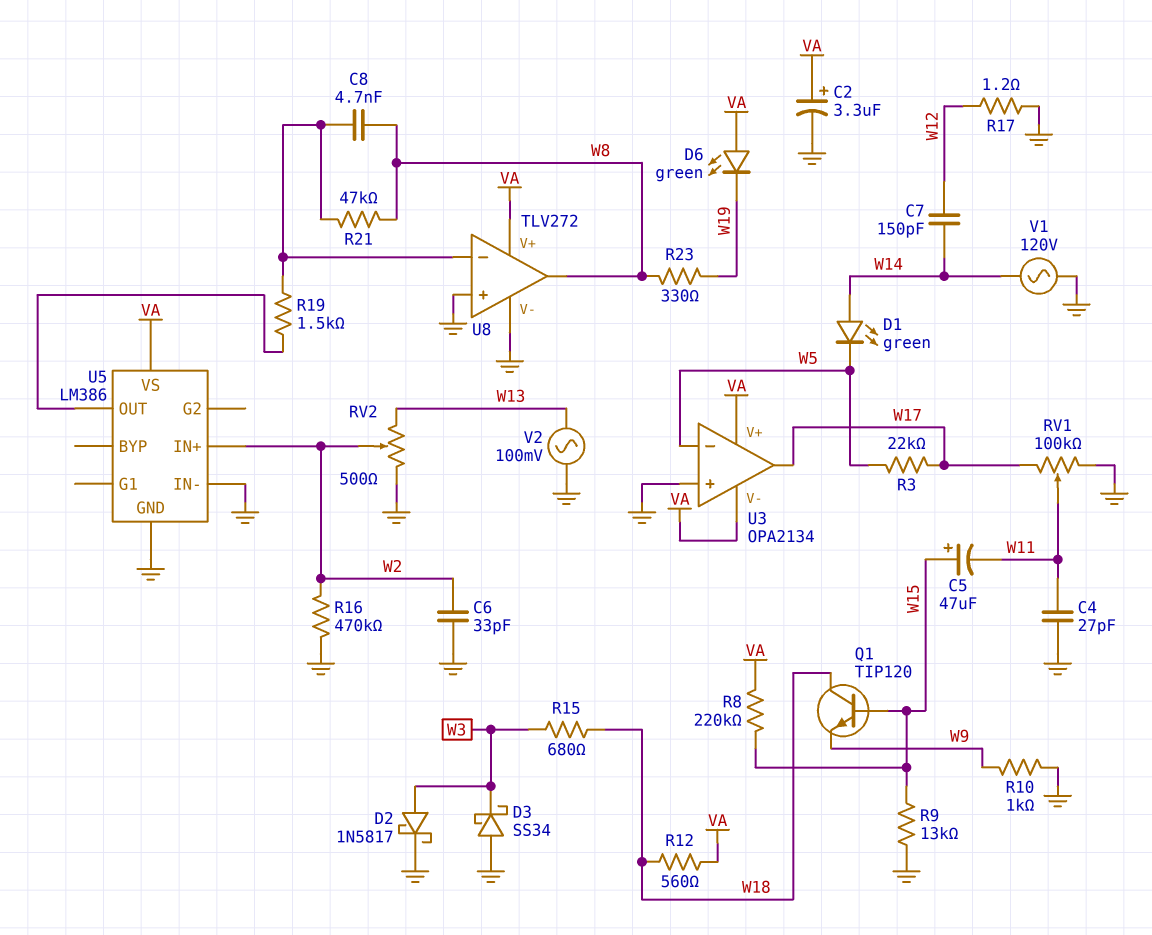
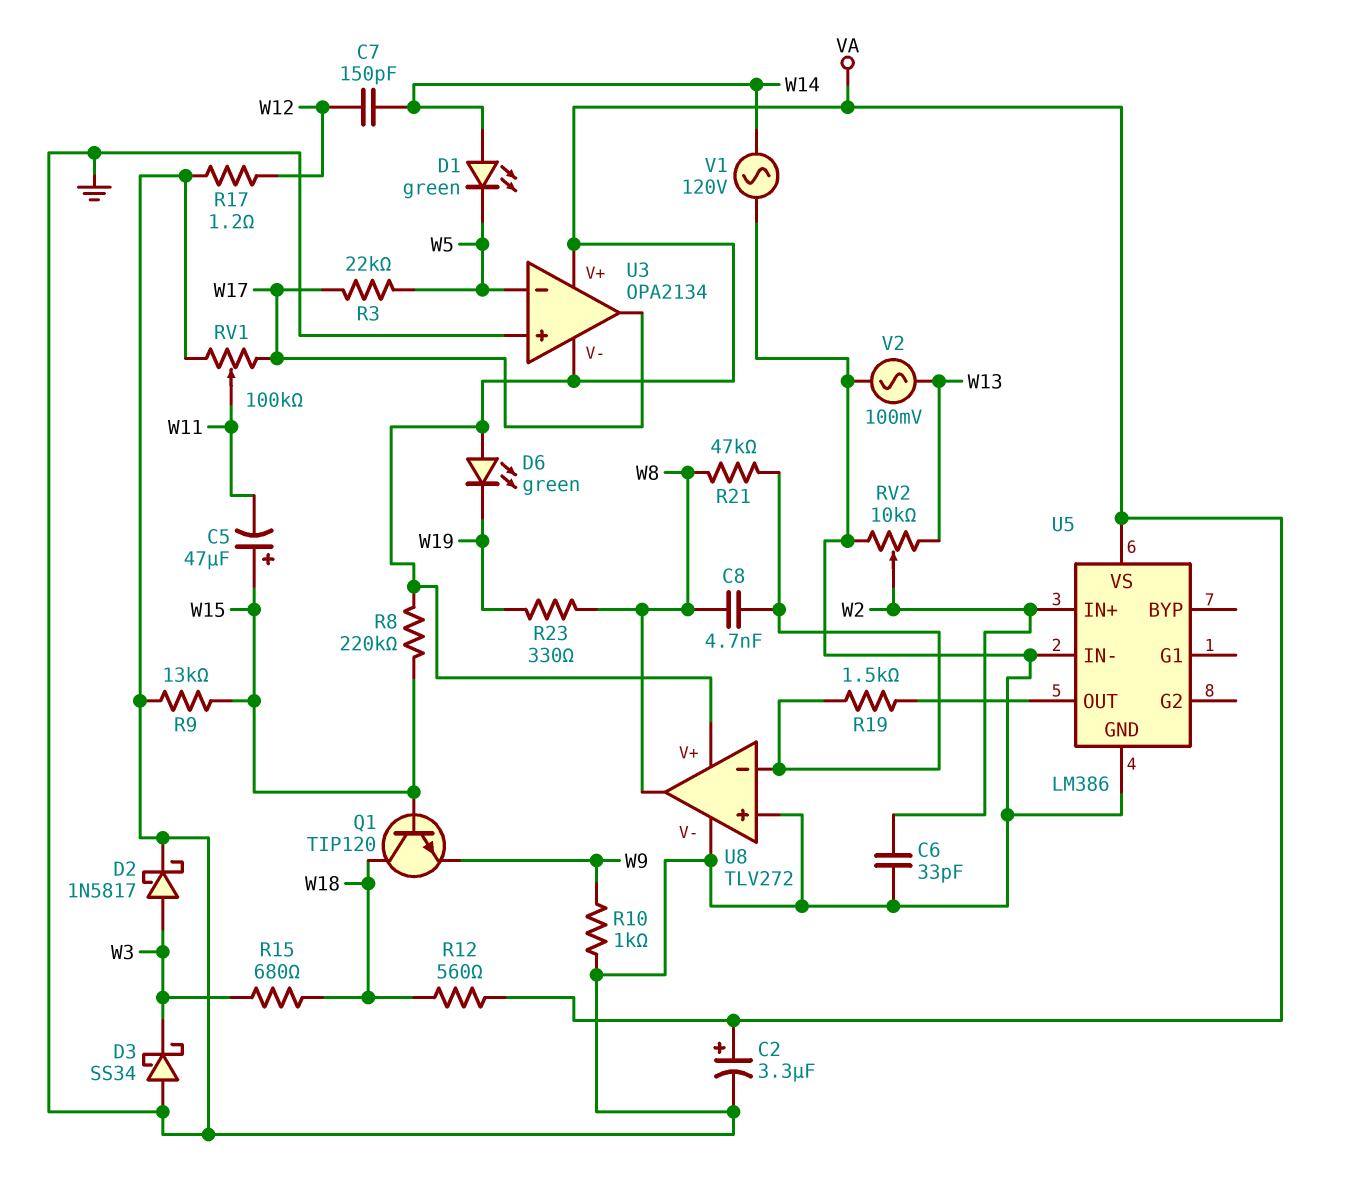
C4: 27pF (GND, W11) -> none
R16: 470k (GND, W2) -> none
RV2: 500 (GND, W13, wiper W2) -> 10k (GND, W13, wiper W2)

